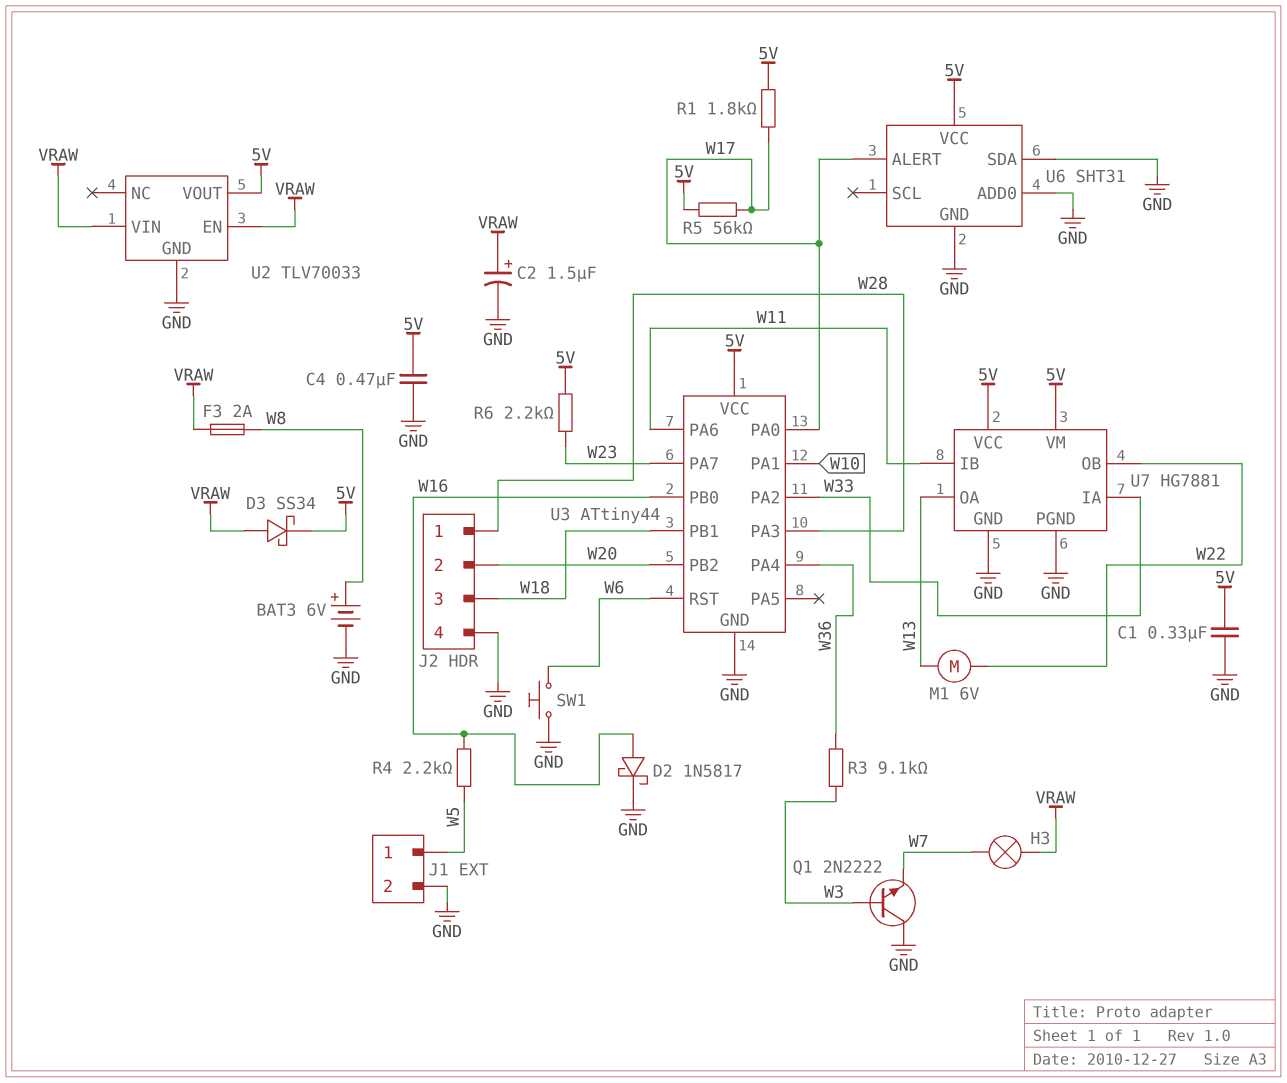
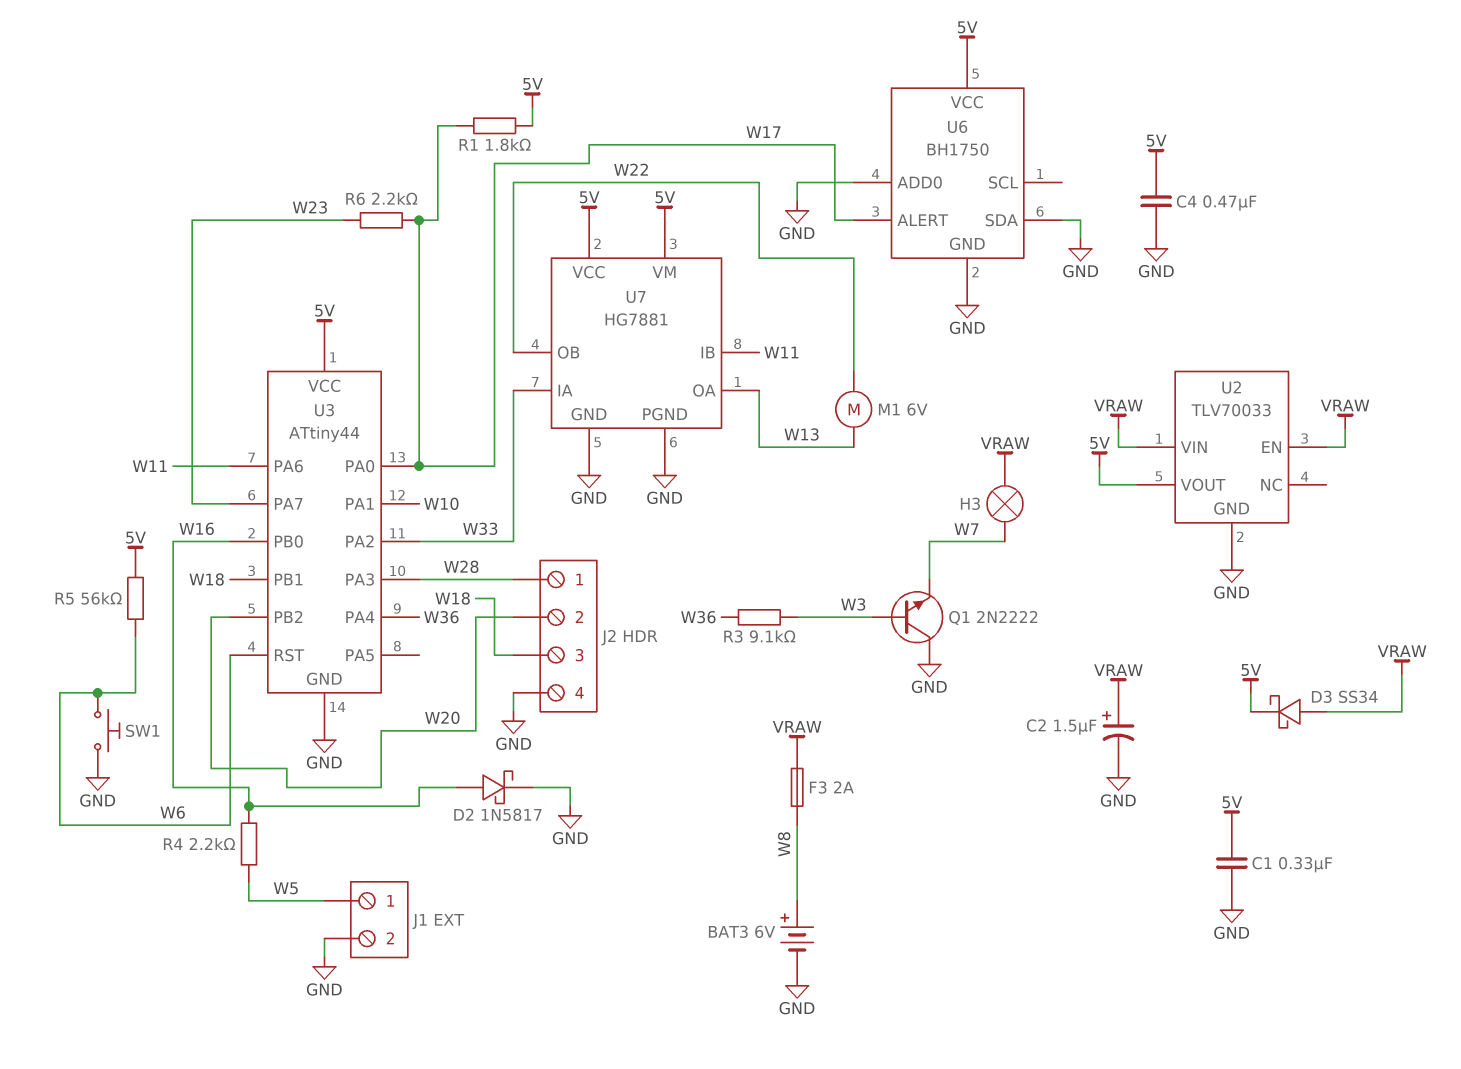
R5: 56k (5V, W17) -> 56k (5V, W6)
R6: 2.2k (5V, W23) -> 2.2k (W17, W23)
U6: SHT31 -> BH1750

